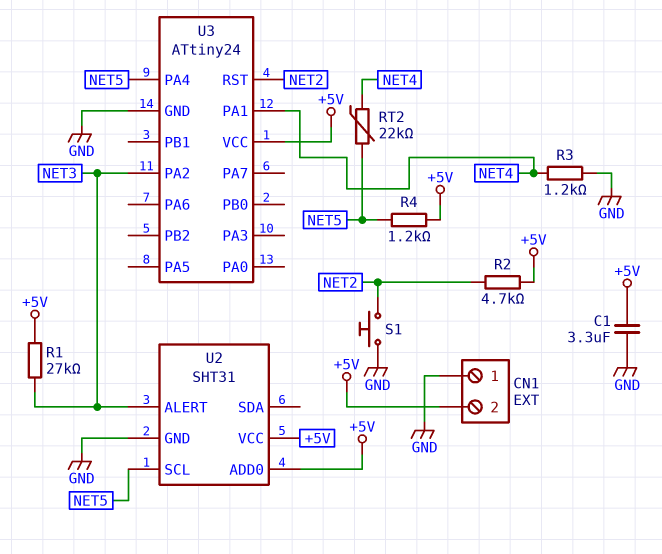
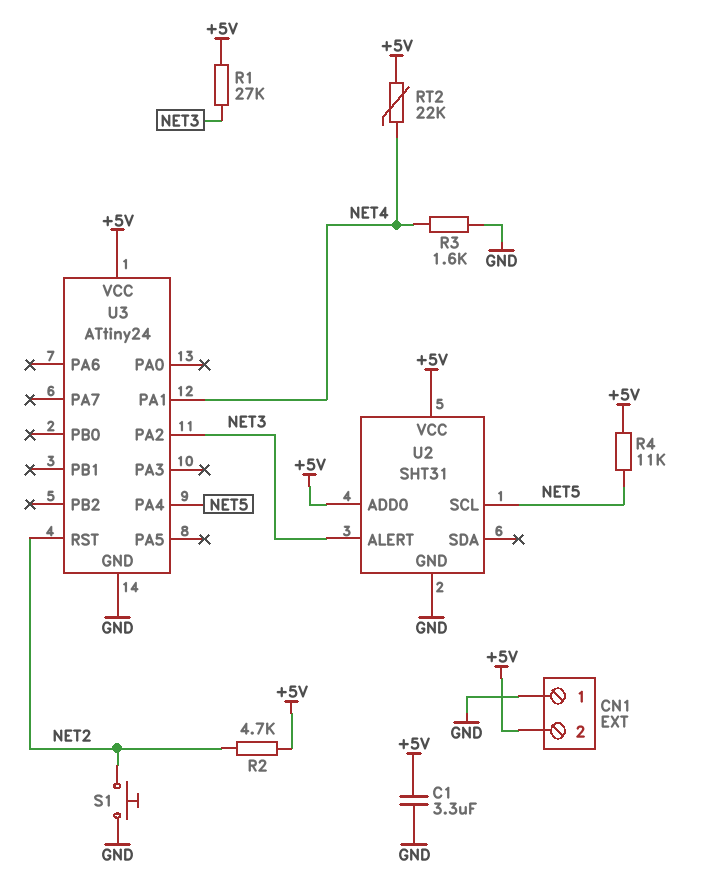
R3: 1.2k (GND, NET4) -> 1.6k (GND, NET4)
R4: 1.2k (+5V, NET5) -> 11k (+5V, NET5)
RT2: 22k (NET4, NET5) -> 22k (+5V, NET4)

